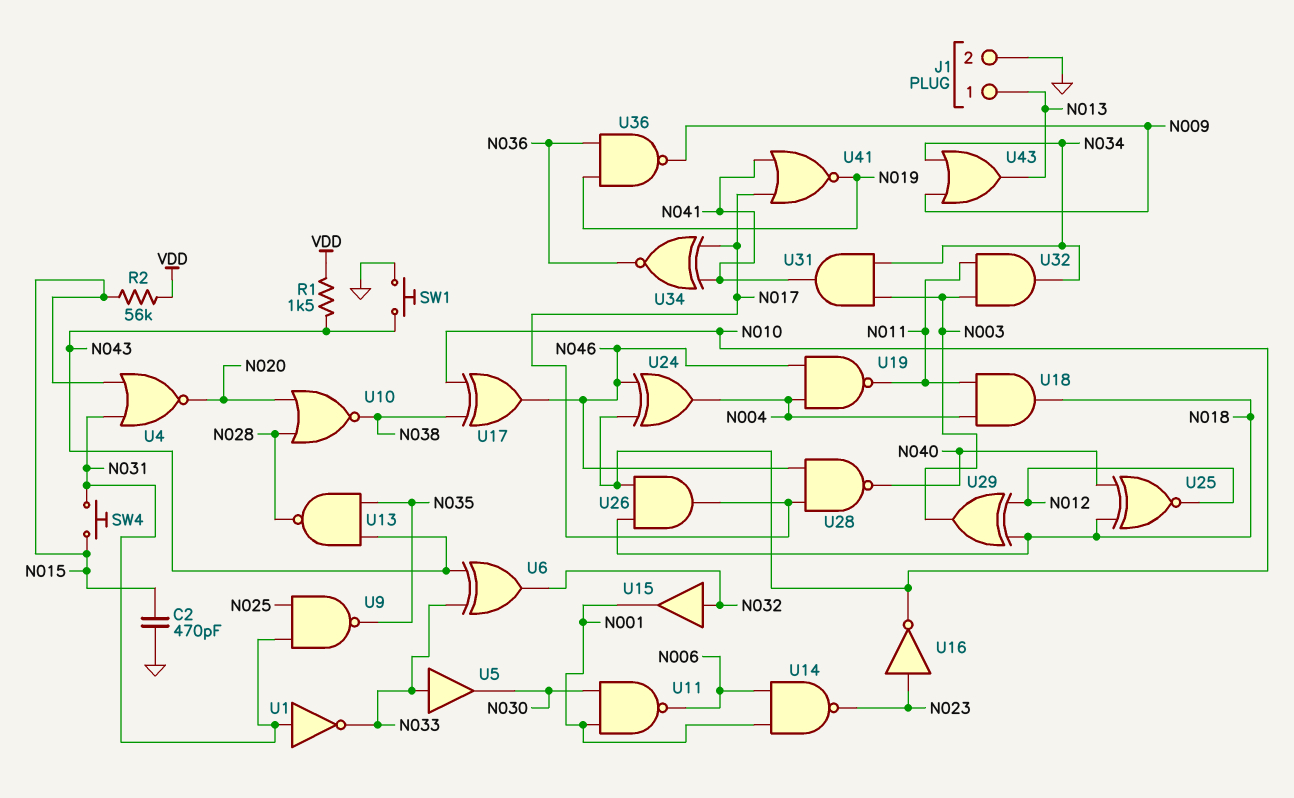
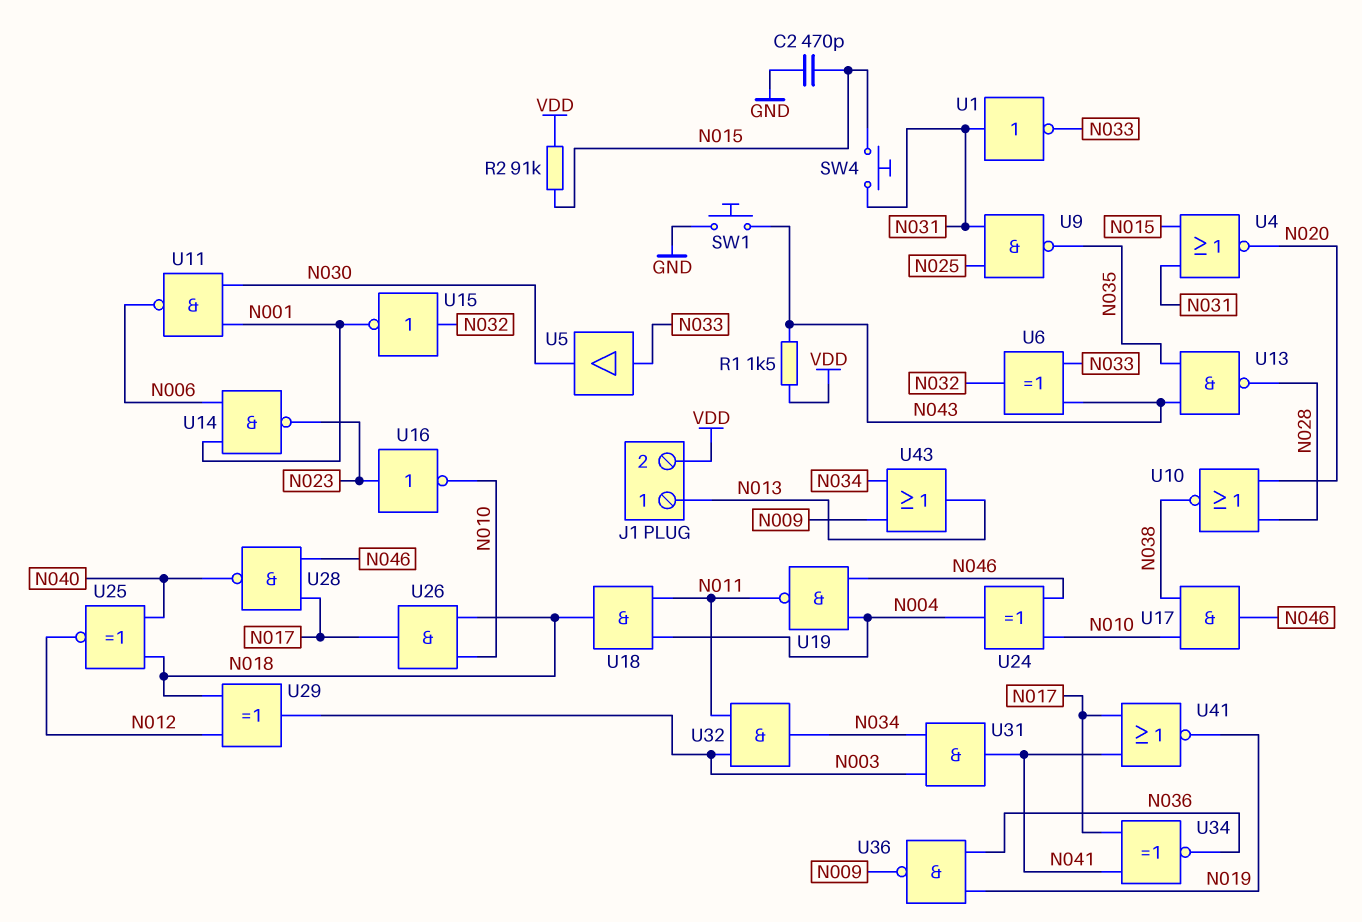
J1 pin 2: GND -> VDD
R2: 56k (N015, VDD) -> 91k (N015, VDD)
U15: buffer (in N032, out N001) -> NOT (in N032, out N001)
U17: XOR (in N010, in N038, out N046) -> AND (in N010, in N038, out N046)

